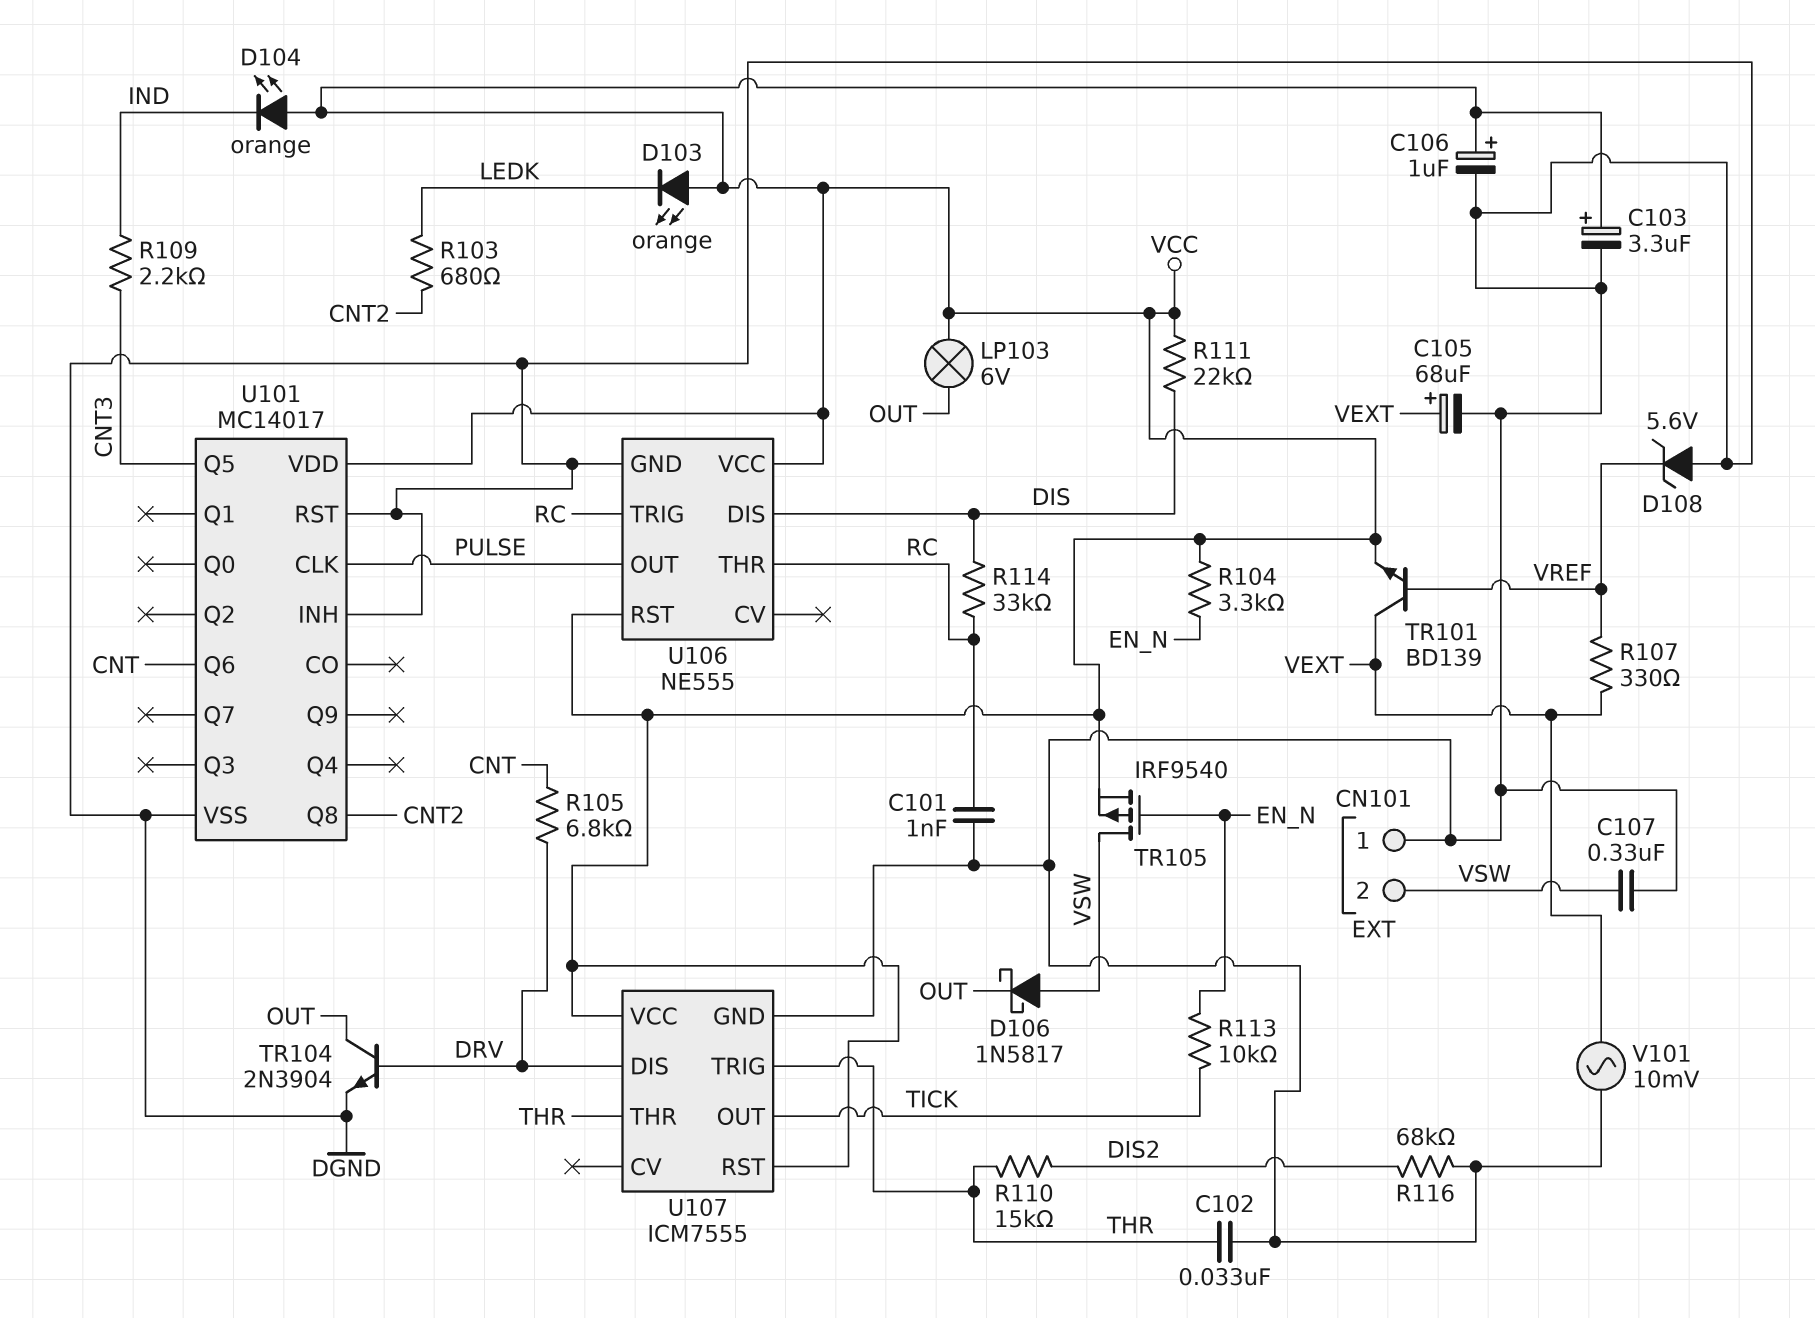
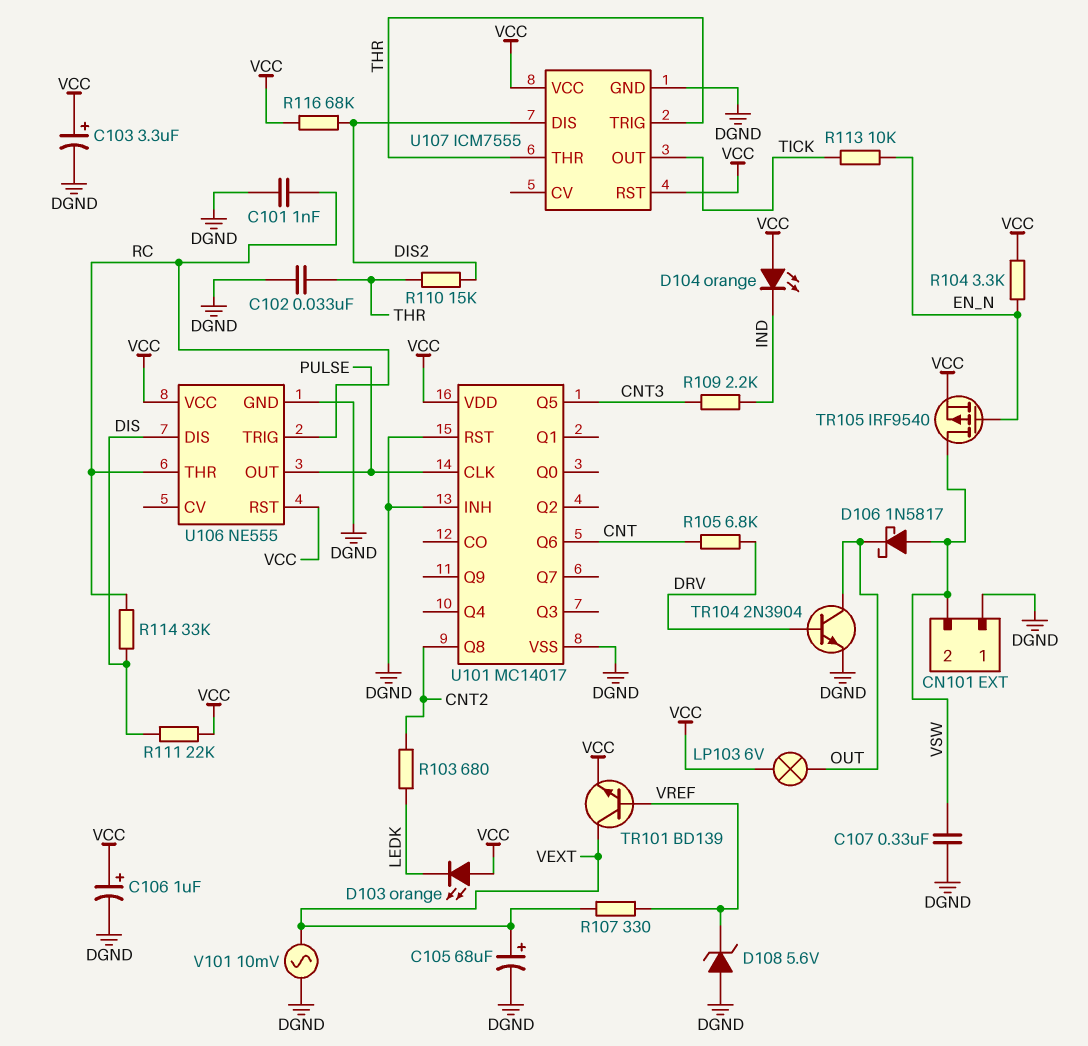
R116: 68k (DGND, DIS2) -> 68k (DIS2, VCC)
U107 pin DIS: DRV -> DIS2

